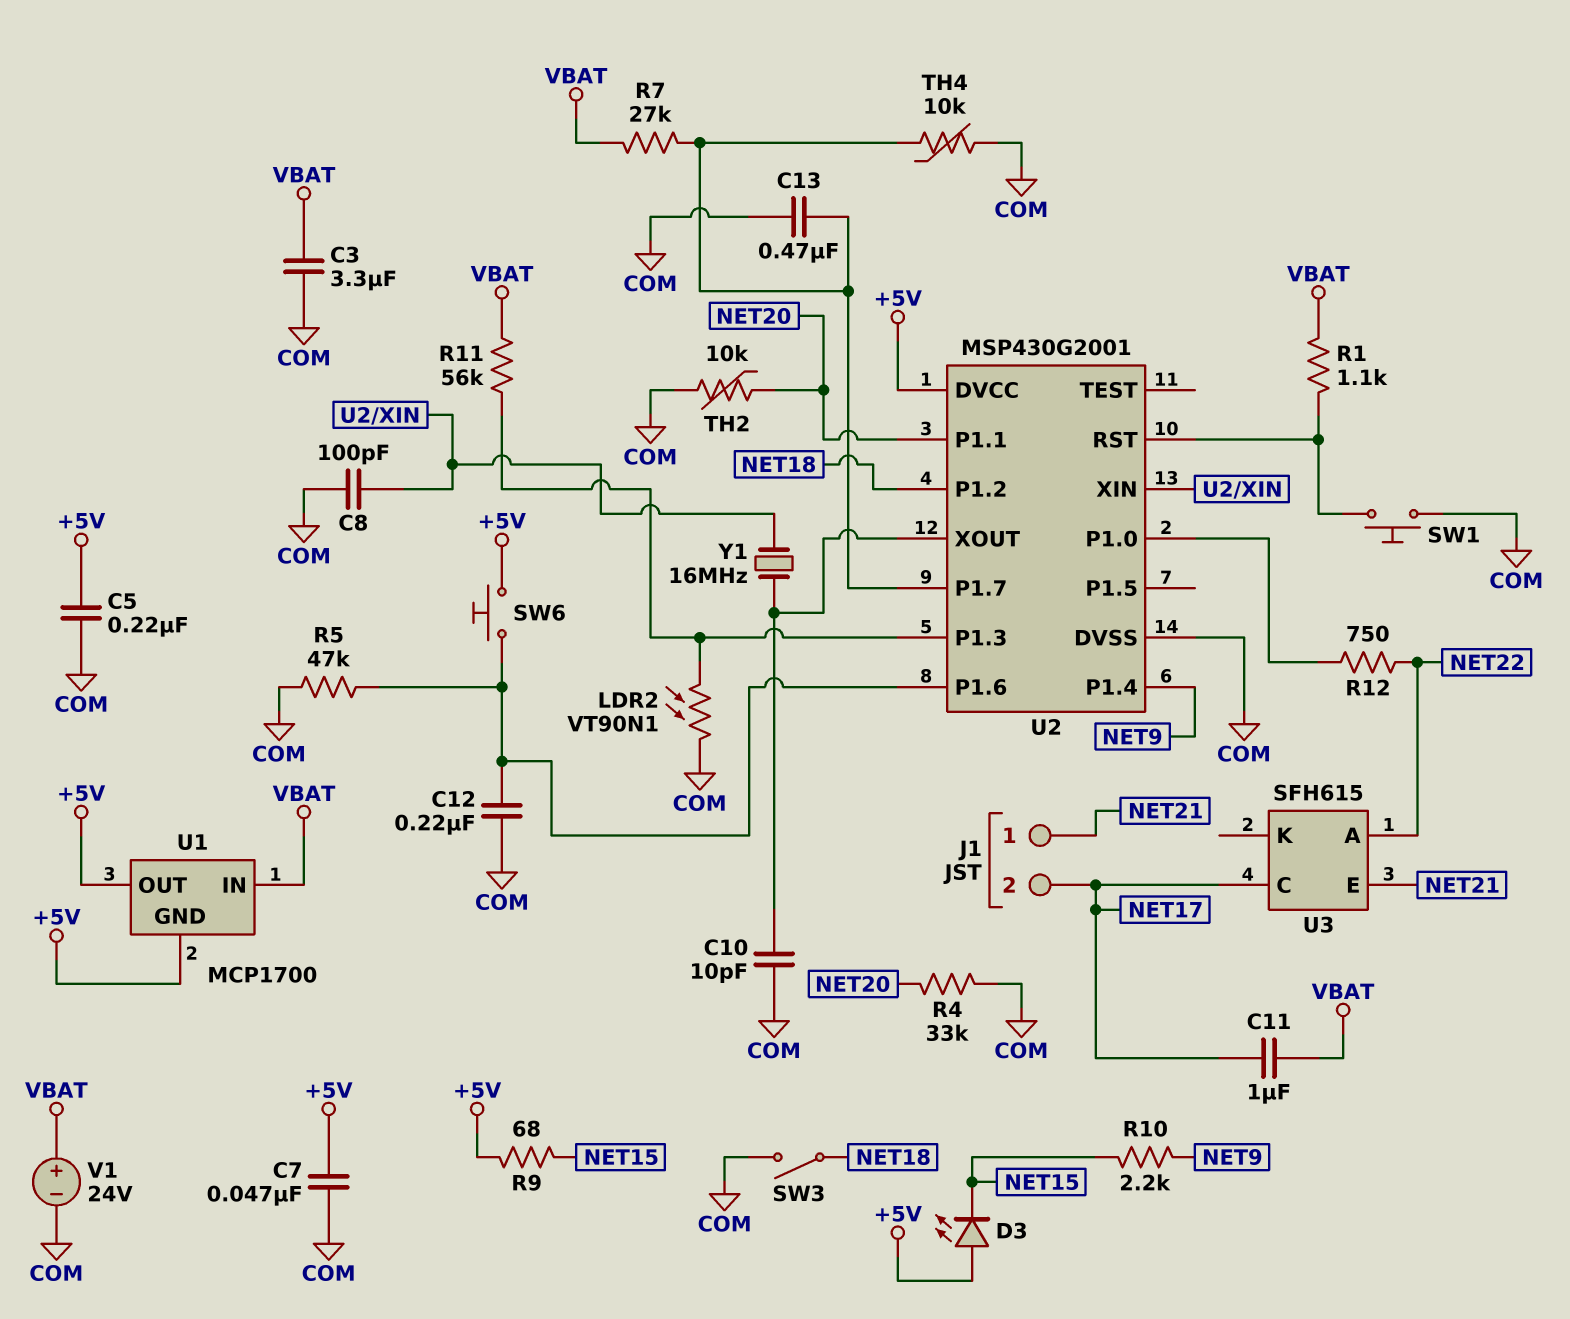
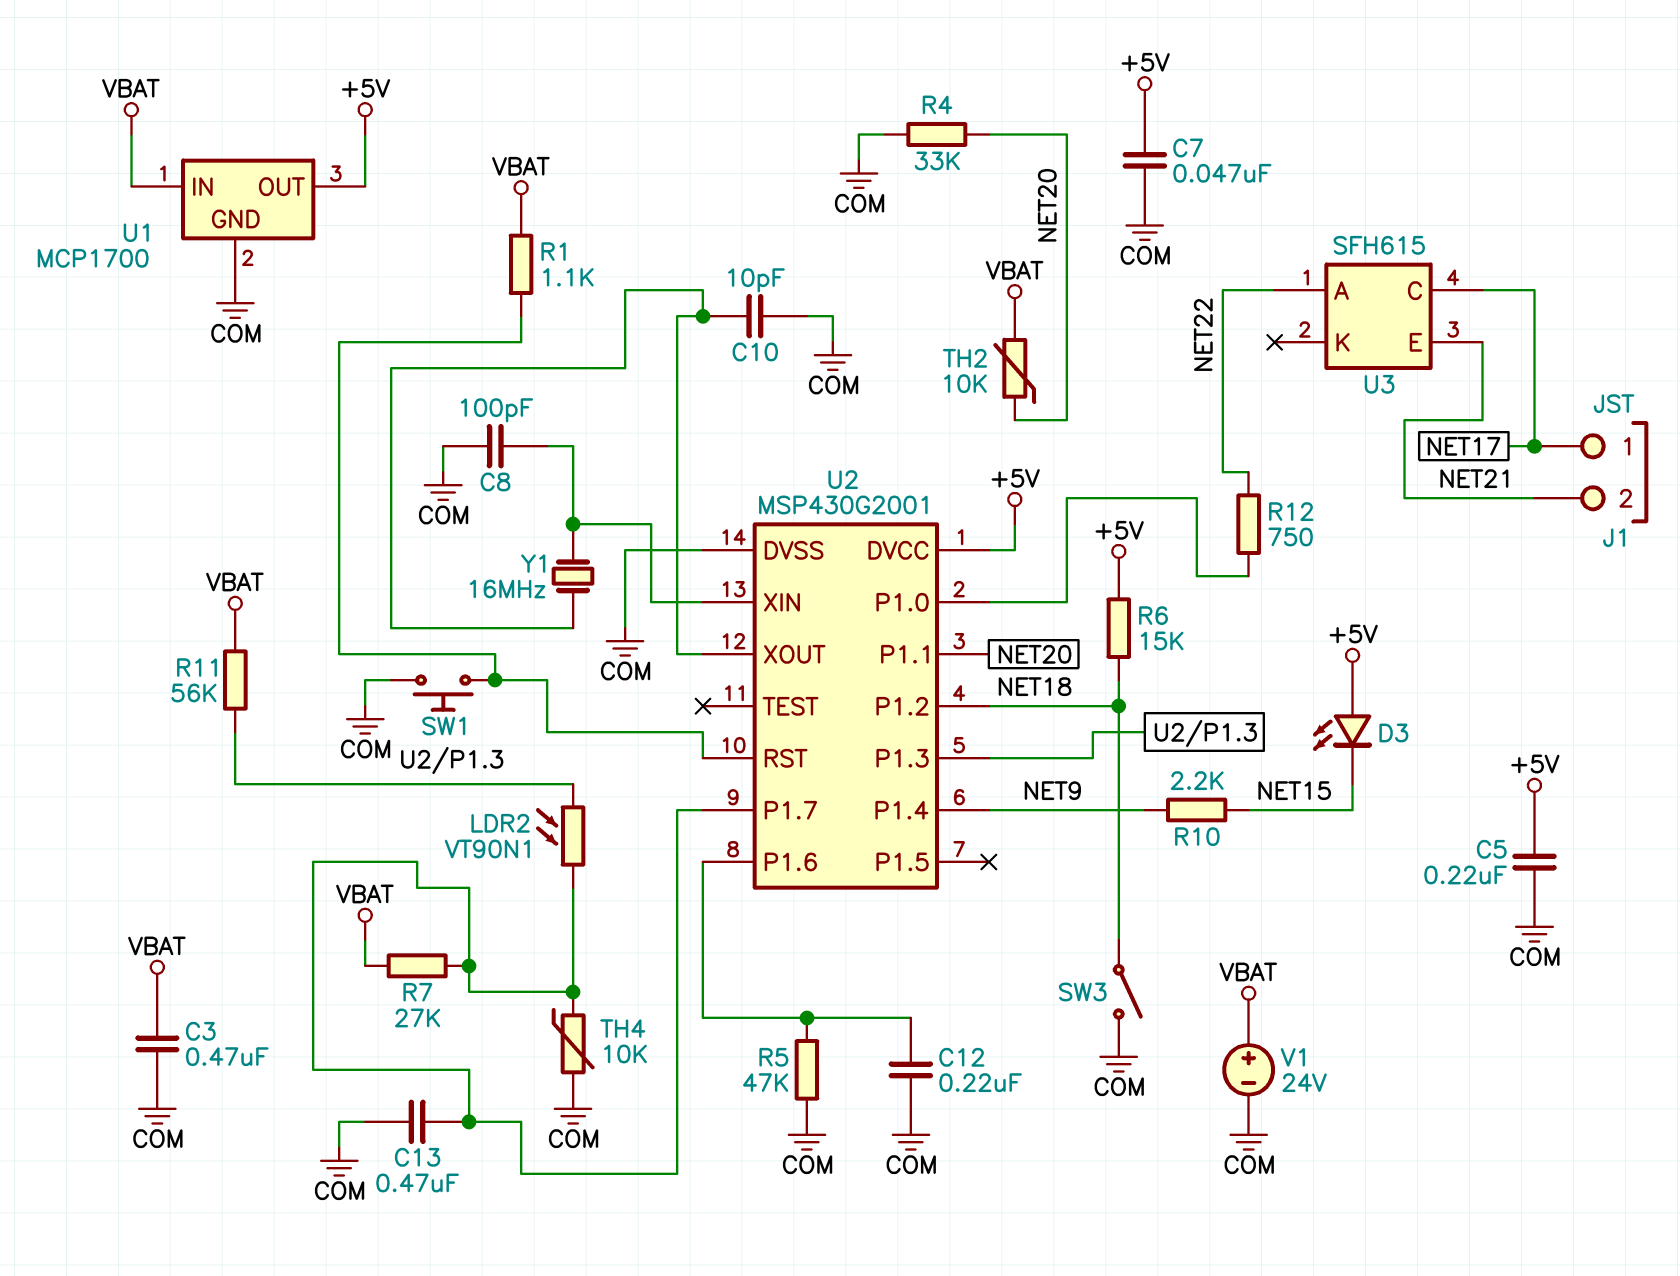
C3: 3.3uF (COM, VBAT) -> 470nF (COM, VBAT)
C11: 1uF (NET17, VBAT) -> none
J1 pin 1: NET21 -> NET17
J1 pin 2: NET17 -> NET21
LDR2: VT90N1 (COM, U2/P1.3) -> VT90N1 (U2/P1.3, U2/P1.7)
R6: none -> 15k (+5V, NET18)
R9: 68 (+5V, NET15) -> none
SW6: button (+5V, U2/P1.6) -> none
TH2: 10k (COM, NET20) -> 10k (NET20, VBAT)
U1 pin GND: +5V -> COM

